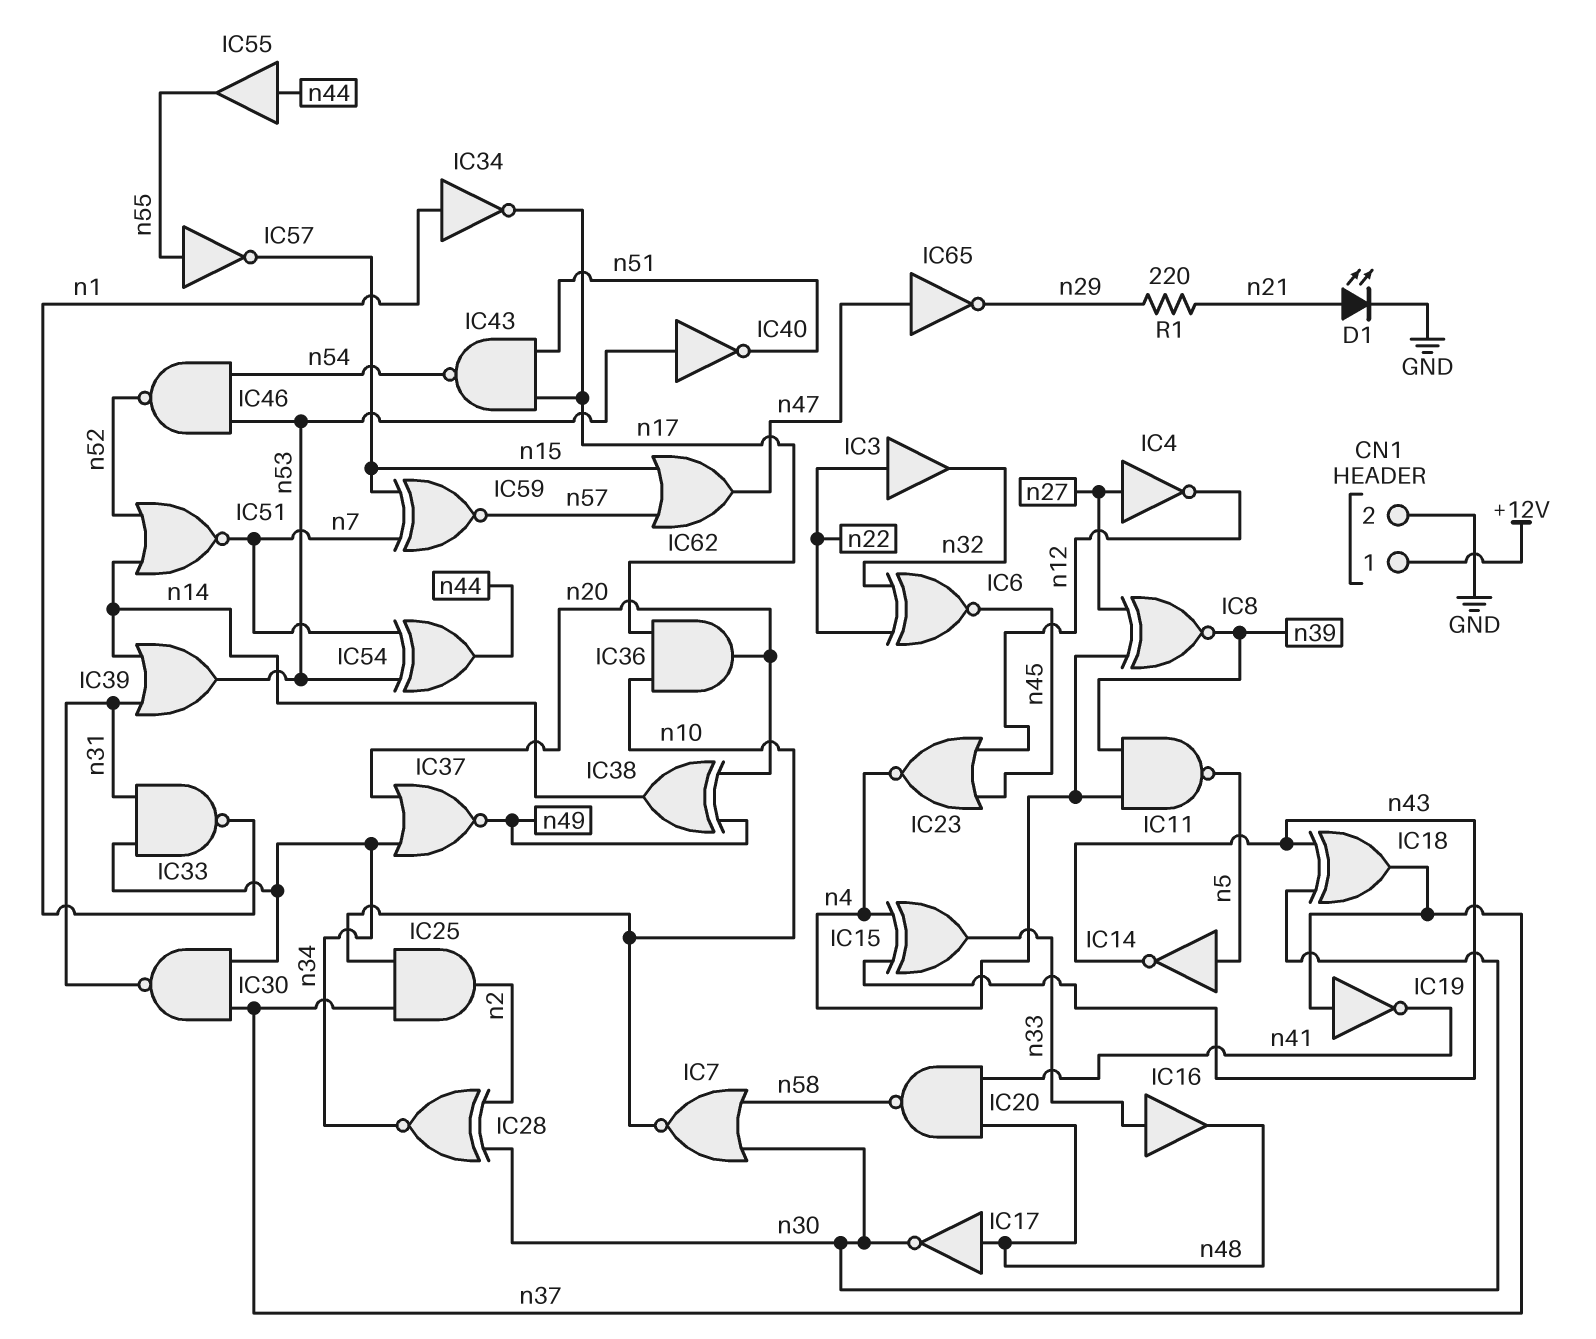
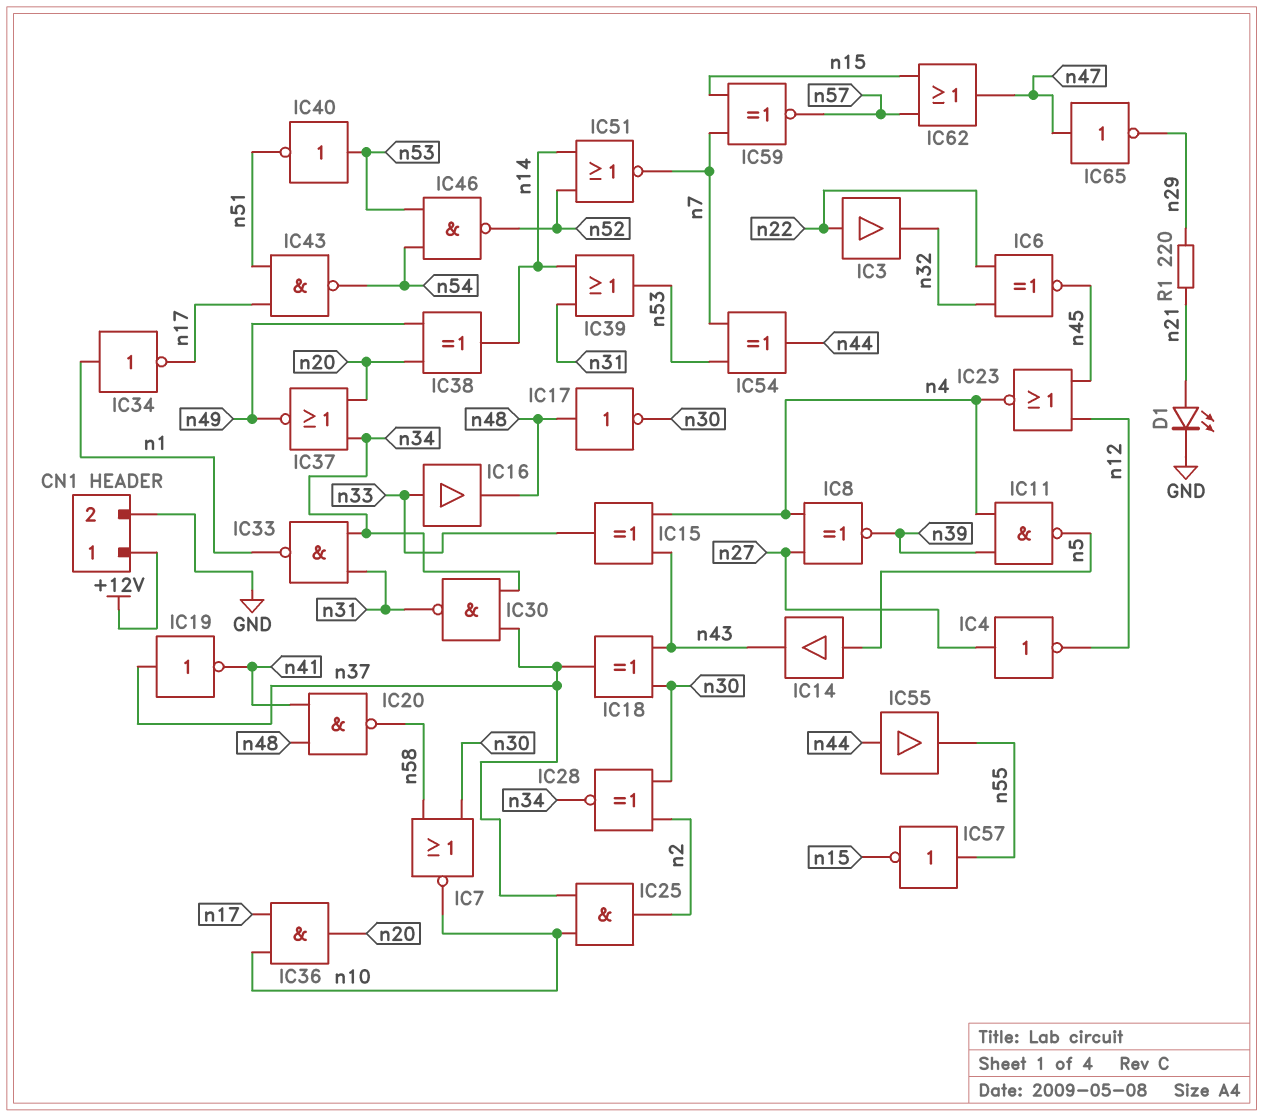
IC14: NOT (in n5, out n43) -> buffer (in n5, out n43)

